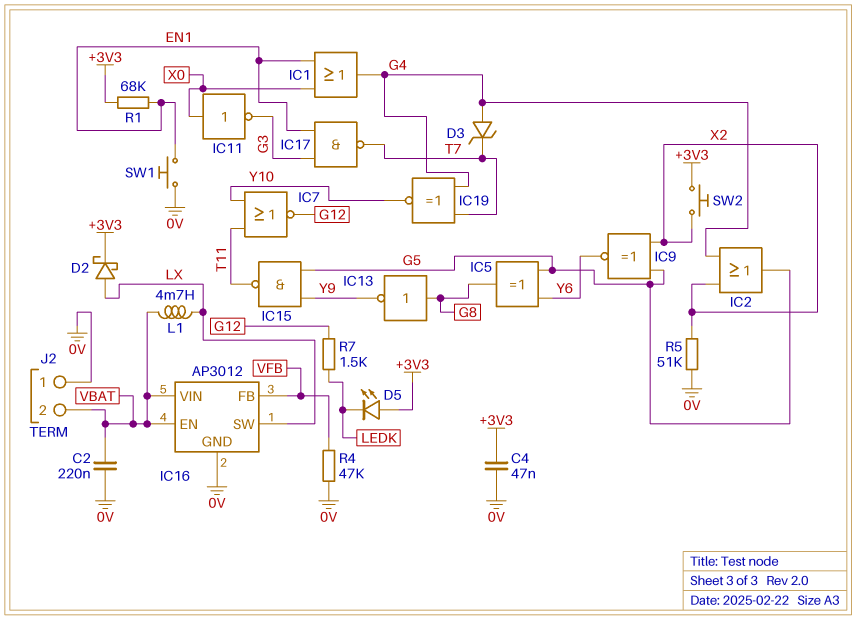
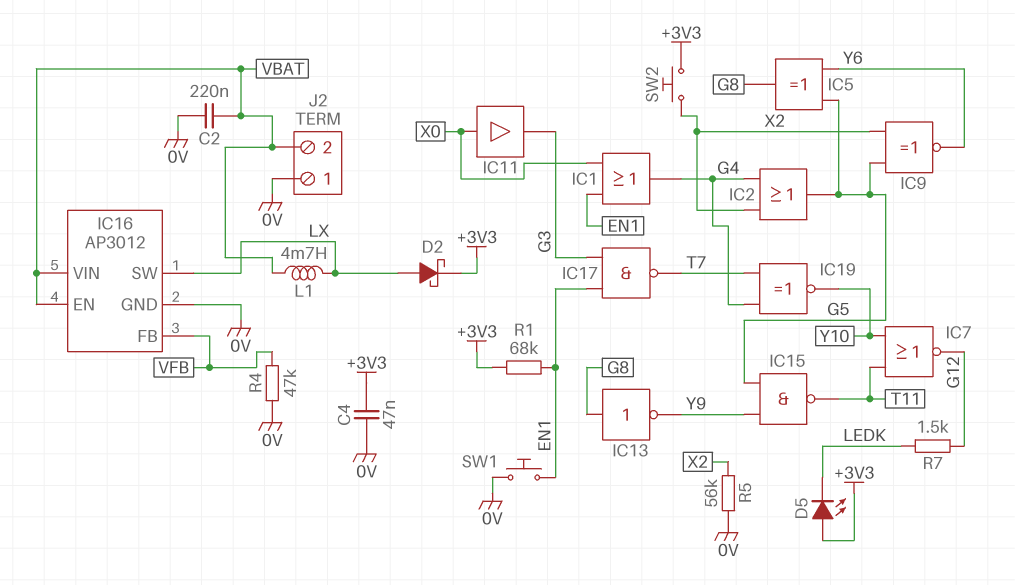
D3: zener (A G4, K T7) -> none
IC11: NOT (in X0, out G3) -> buffer (in X0, out G3)
R5: 51k (0V, X2) -> 56k (0V, X2)

